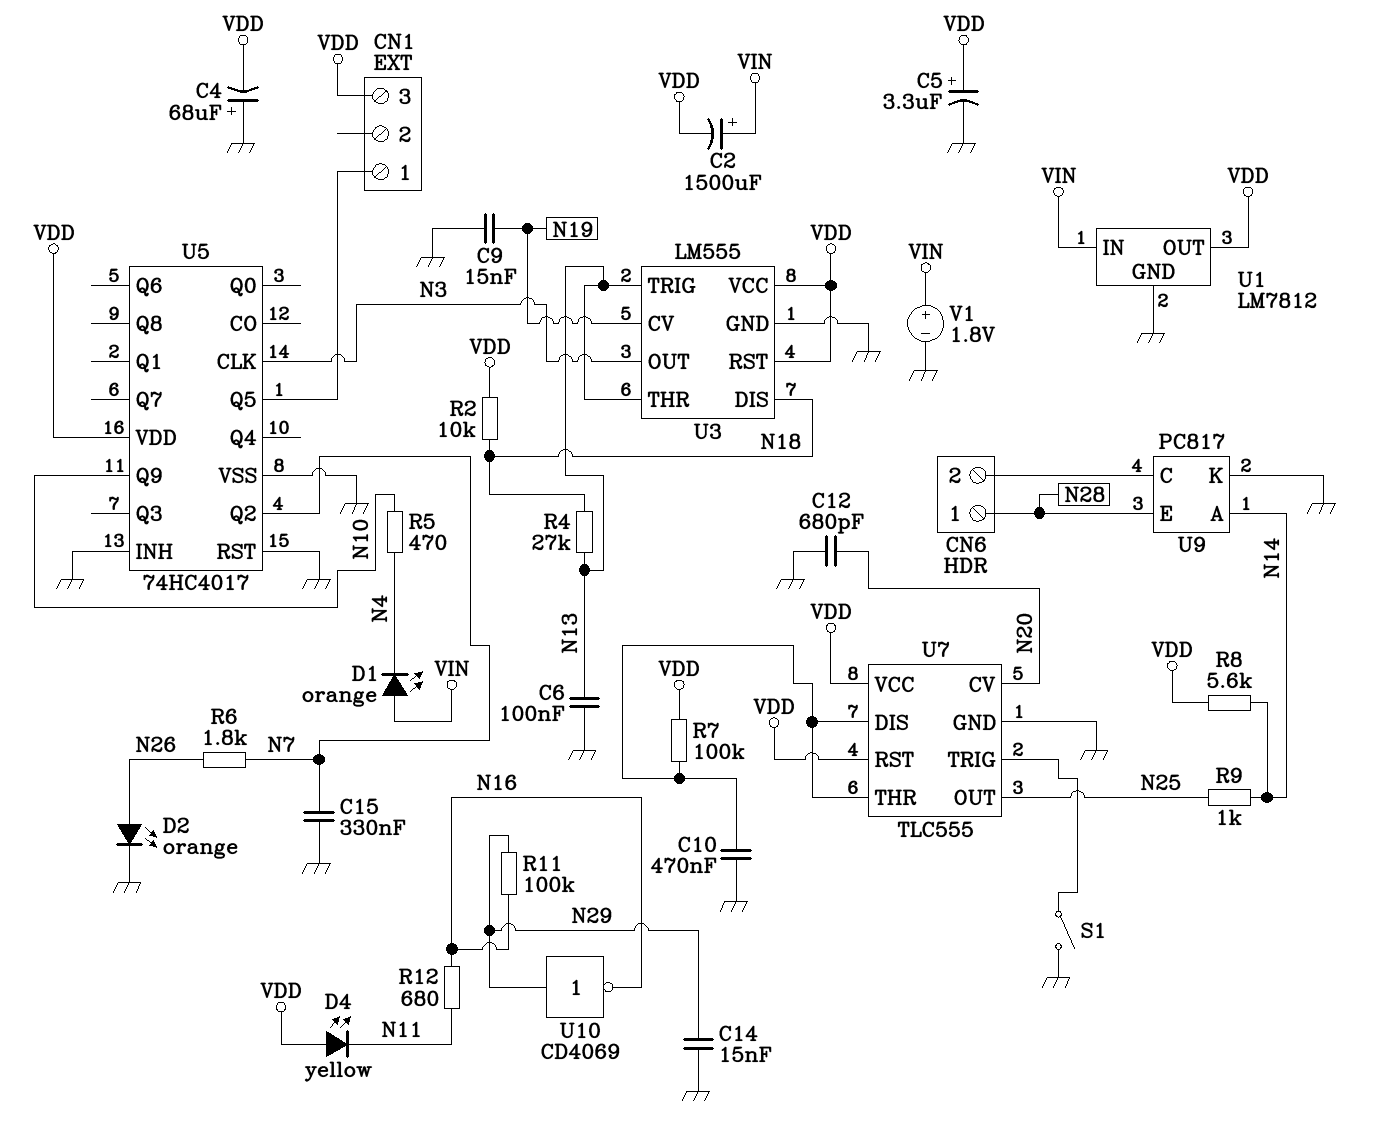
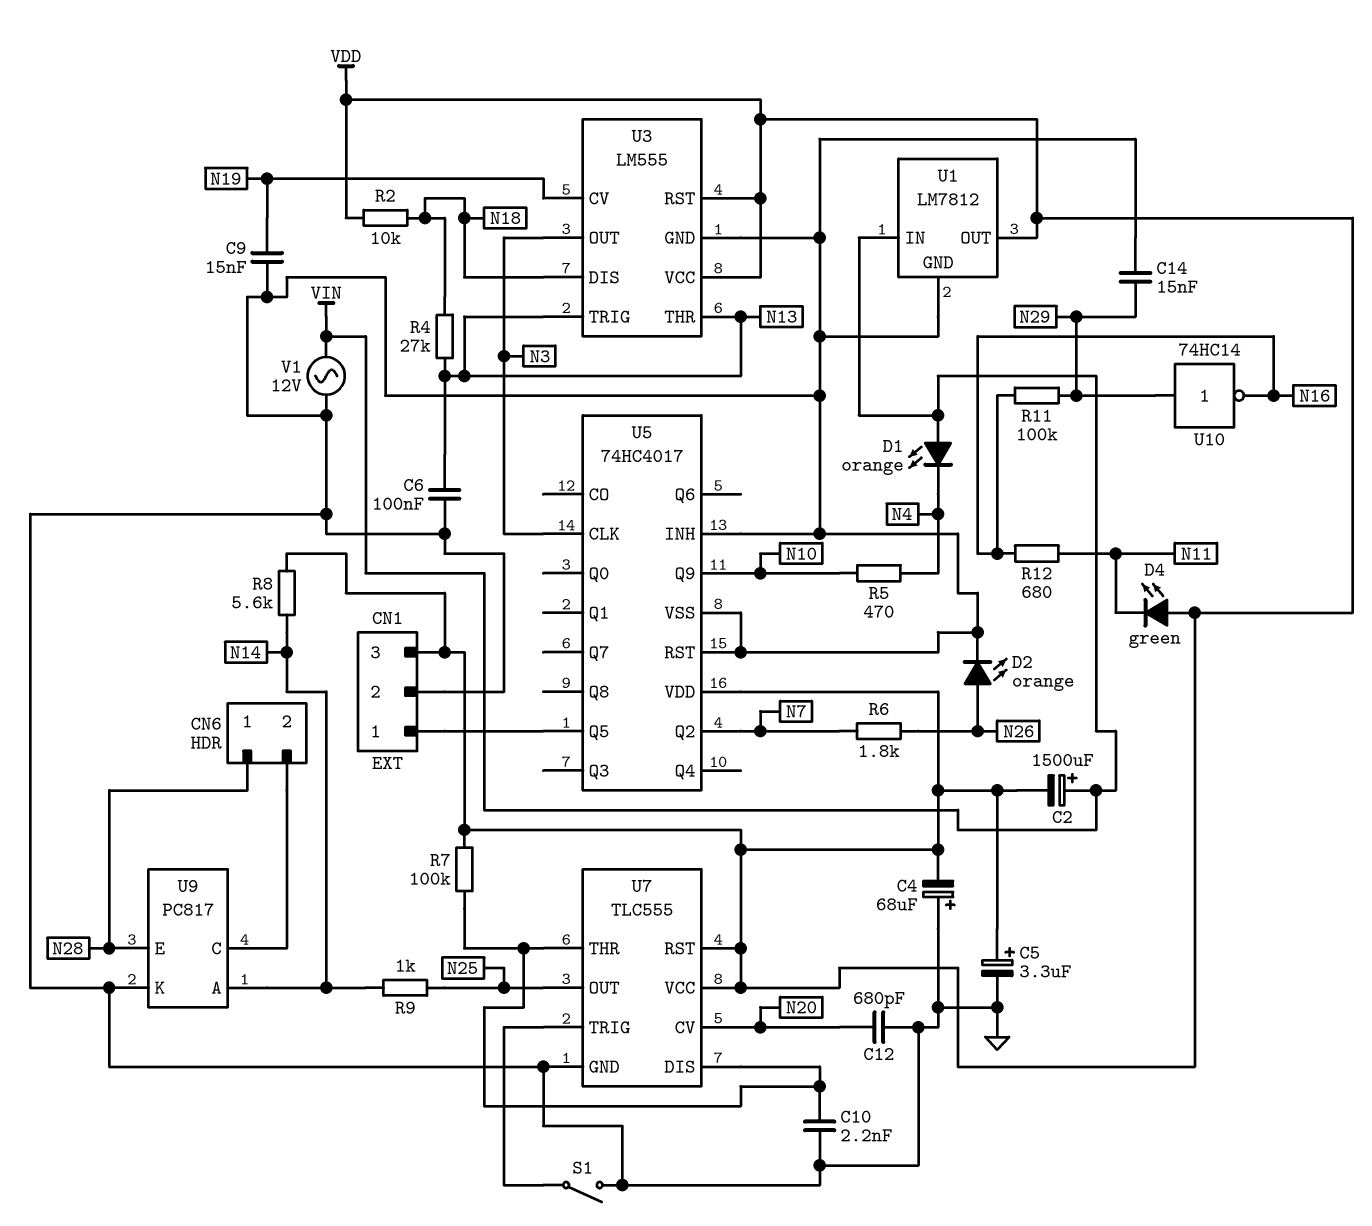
C10: 470nF (GND, U7/DIS) -> 2.2nF (GND, U7/DIS)
C15: 330nF (GND, N7) -> none
CN1 pin 2: none -> GND
D4: LED yellow (A VDD, K N11) -> LED green (A VDD, K N11)
U10: NOT CD4069 (in N29, out N16) -> NOT 74HC14 (in N29, out N16)
V1: 1.8V (plus VIN, minus GND) -> AC 12V (GND, VIN)

